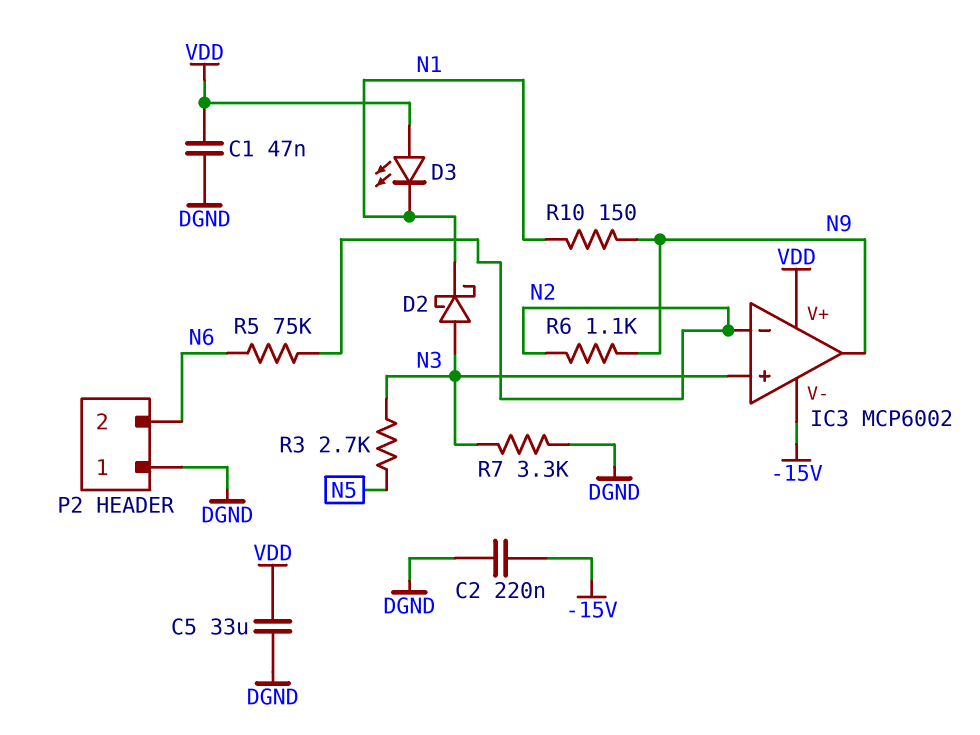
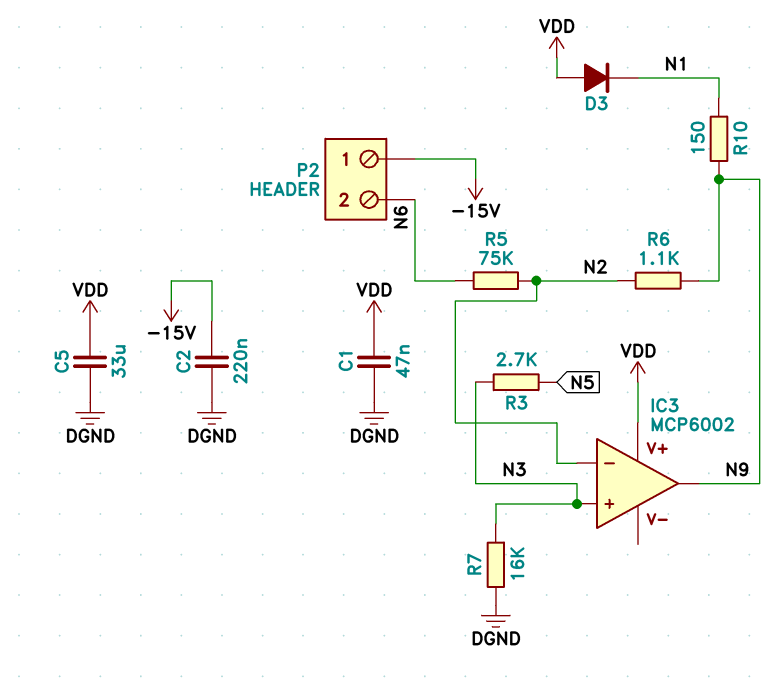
D2: schottky (A N3, K N1) -> none
D3: LED (A VDD, K N1) -> diode (A VDD, K N1)
IC3 pin V-: -15V -> none
P2 pin 1: DGND -> -15V
R7: 3.3k (DGND, N3) -> 16k (DGND, N3)

